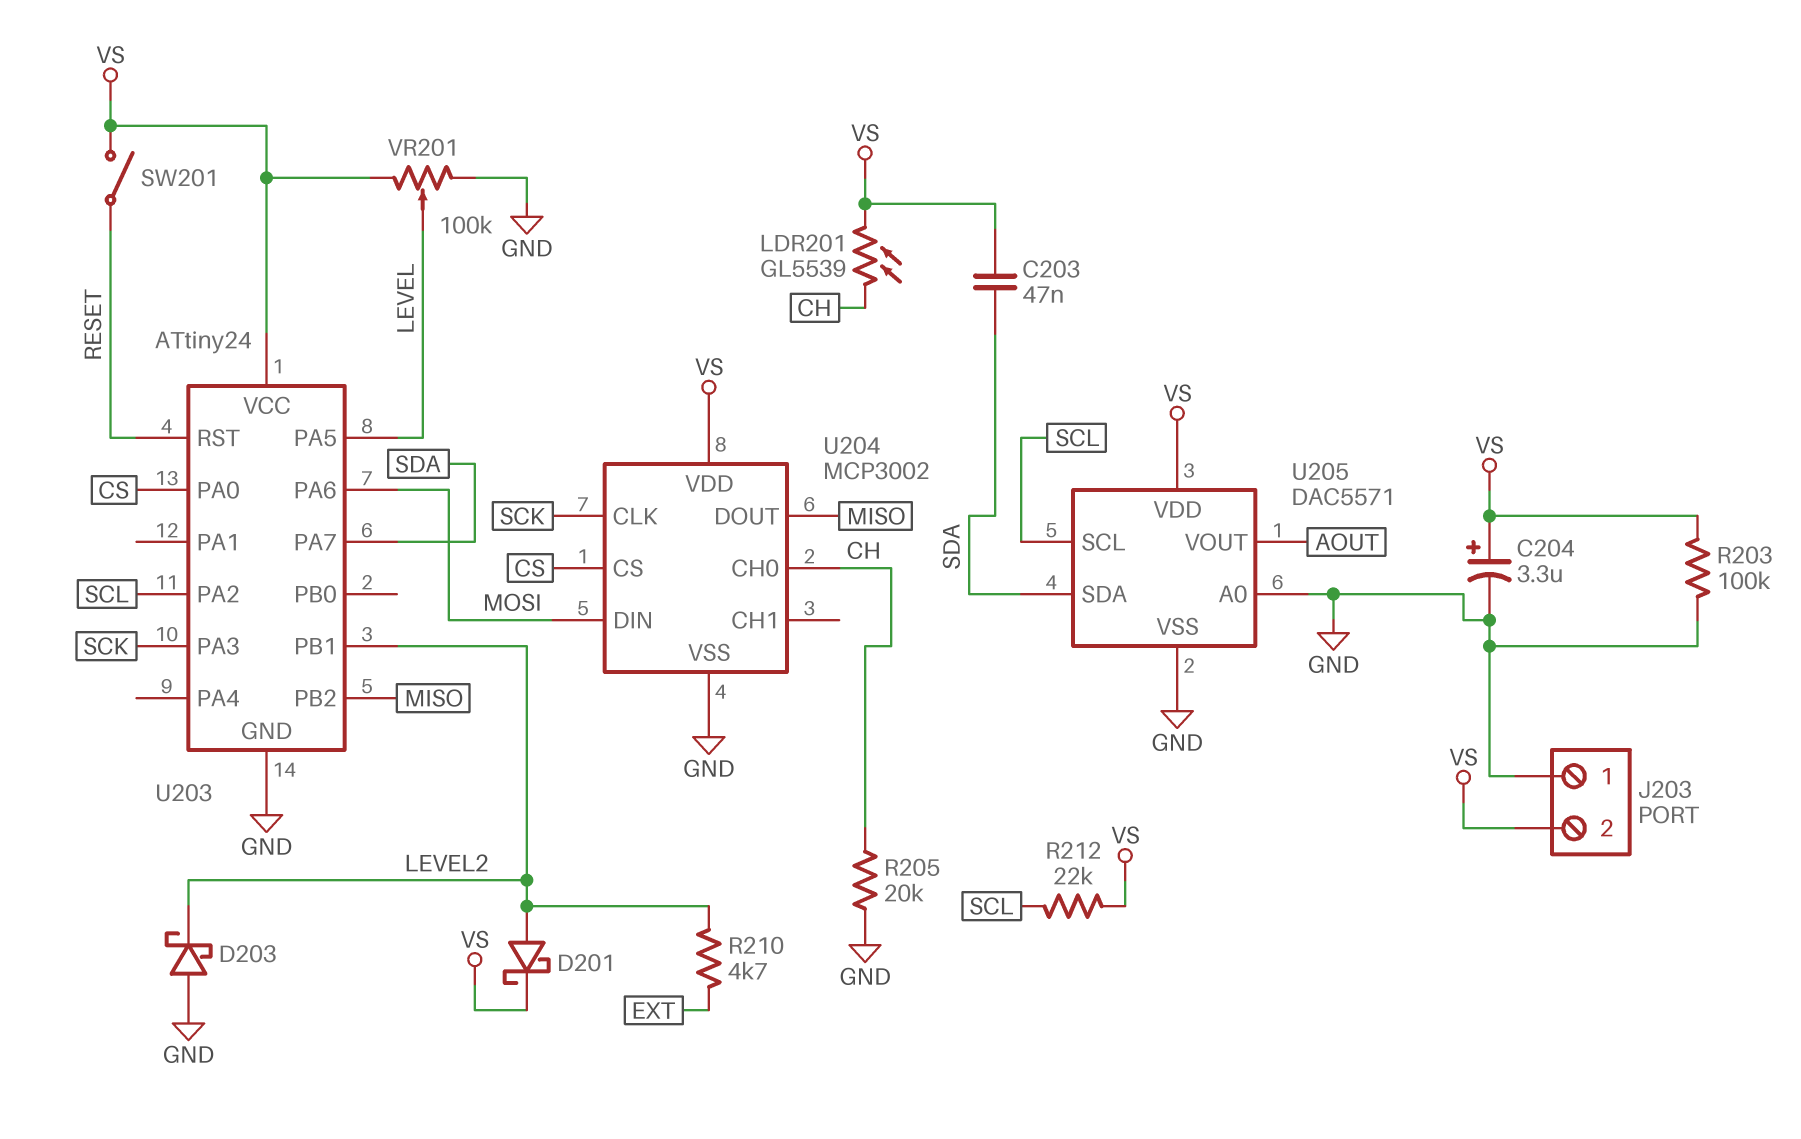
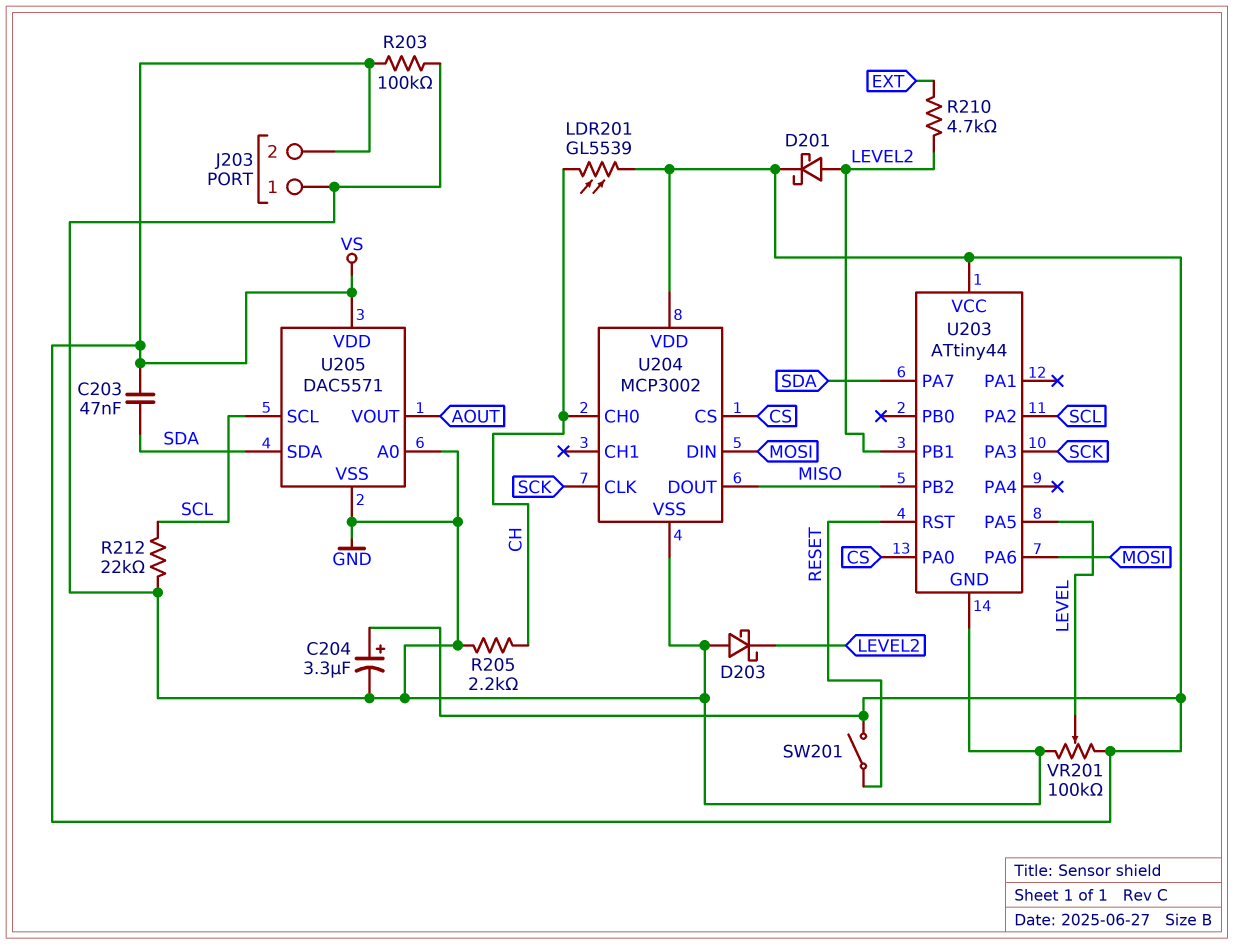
R205: 20k (CH, GND) -> 2.2k (CH, GND)
R212: 22k (SCL, VS) -> 22k (GND, SCL)
U203: ATtiny24 -> ATtiny44

